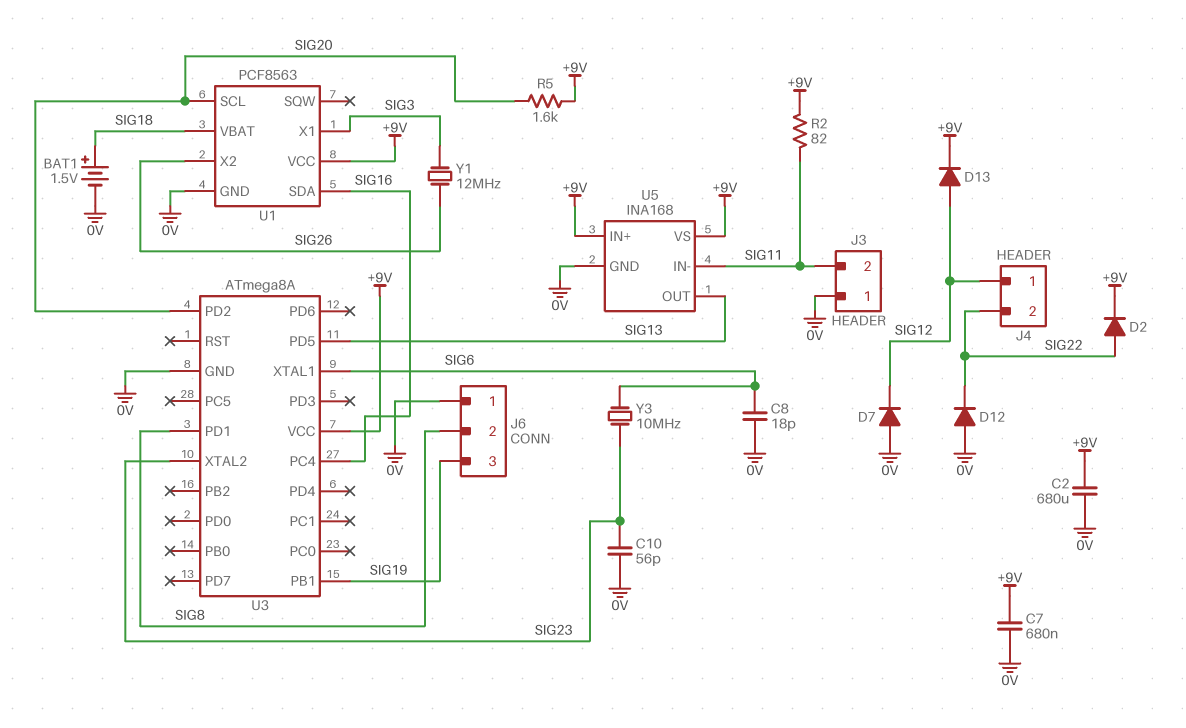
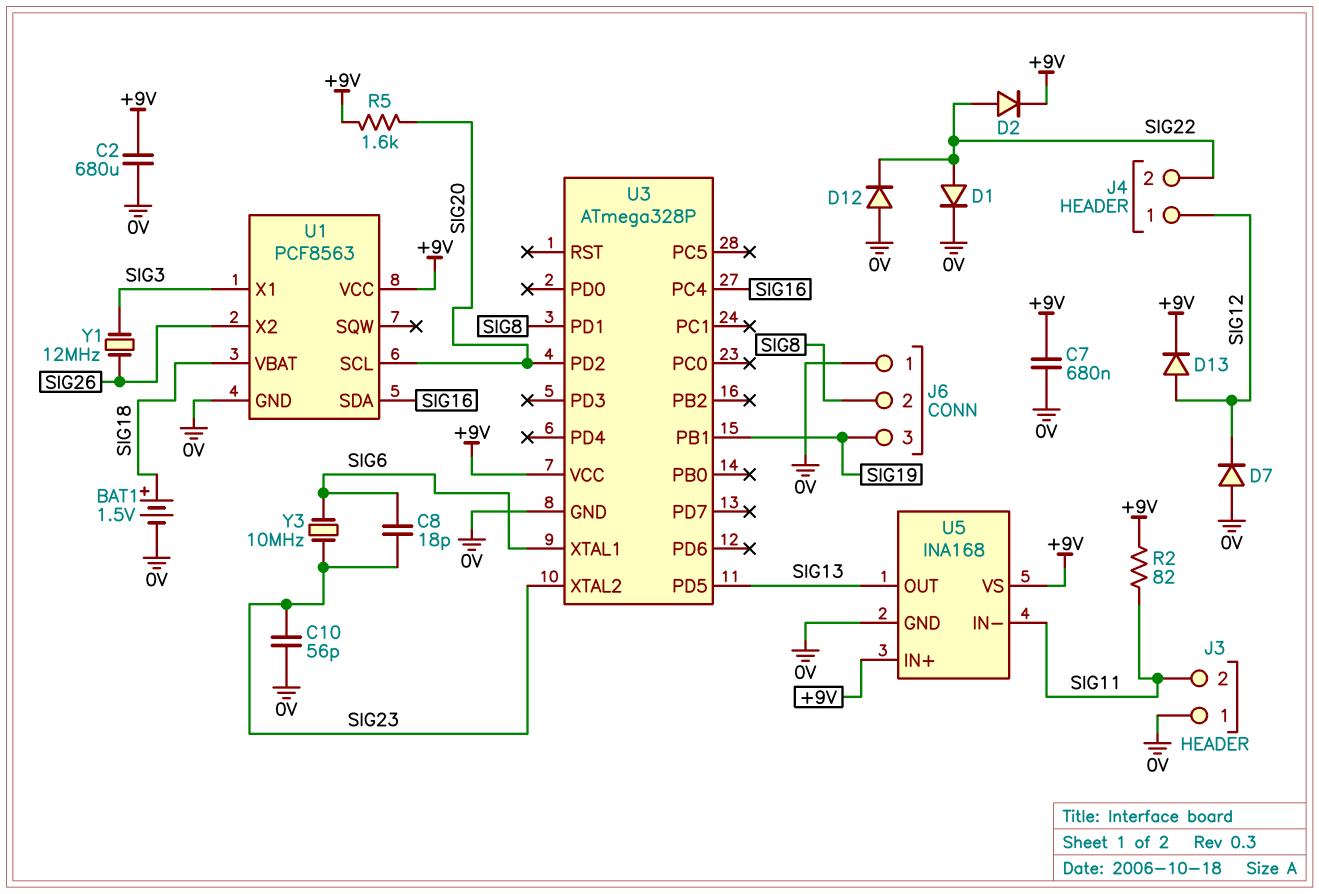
C8: 18pF (0V, SIG6) -> 18pF (SIG6, SIG23)
D1: none -> diode (A SIG22, K 0V)
U3: ATmega8A -> ATmega328P

